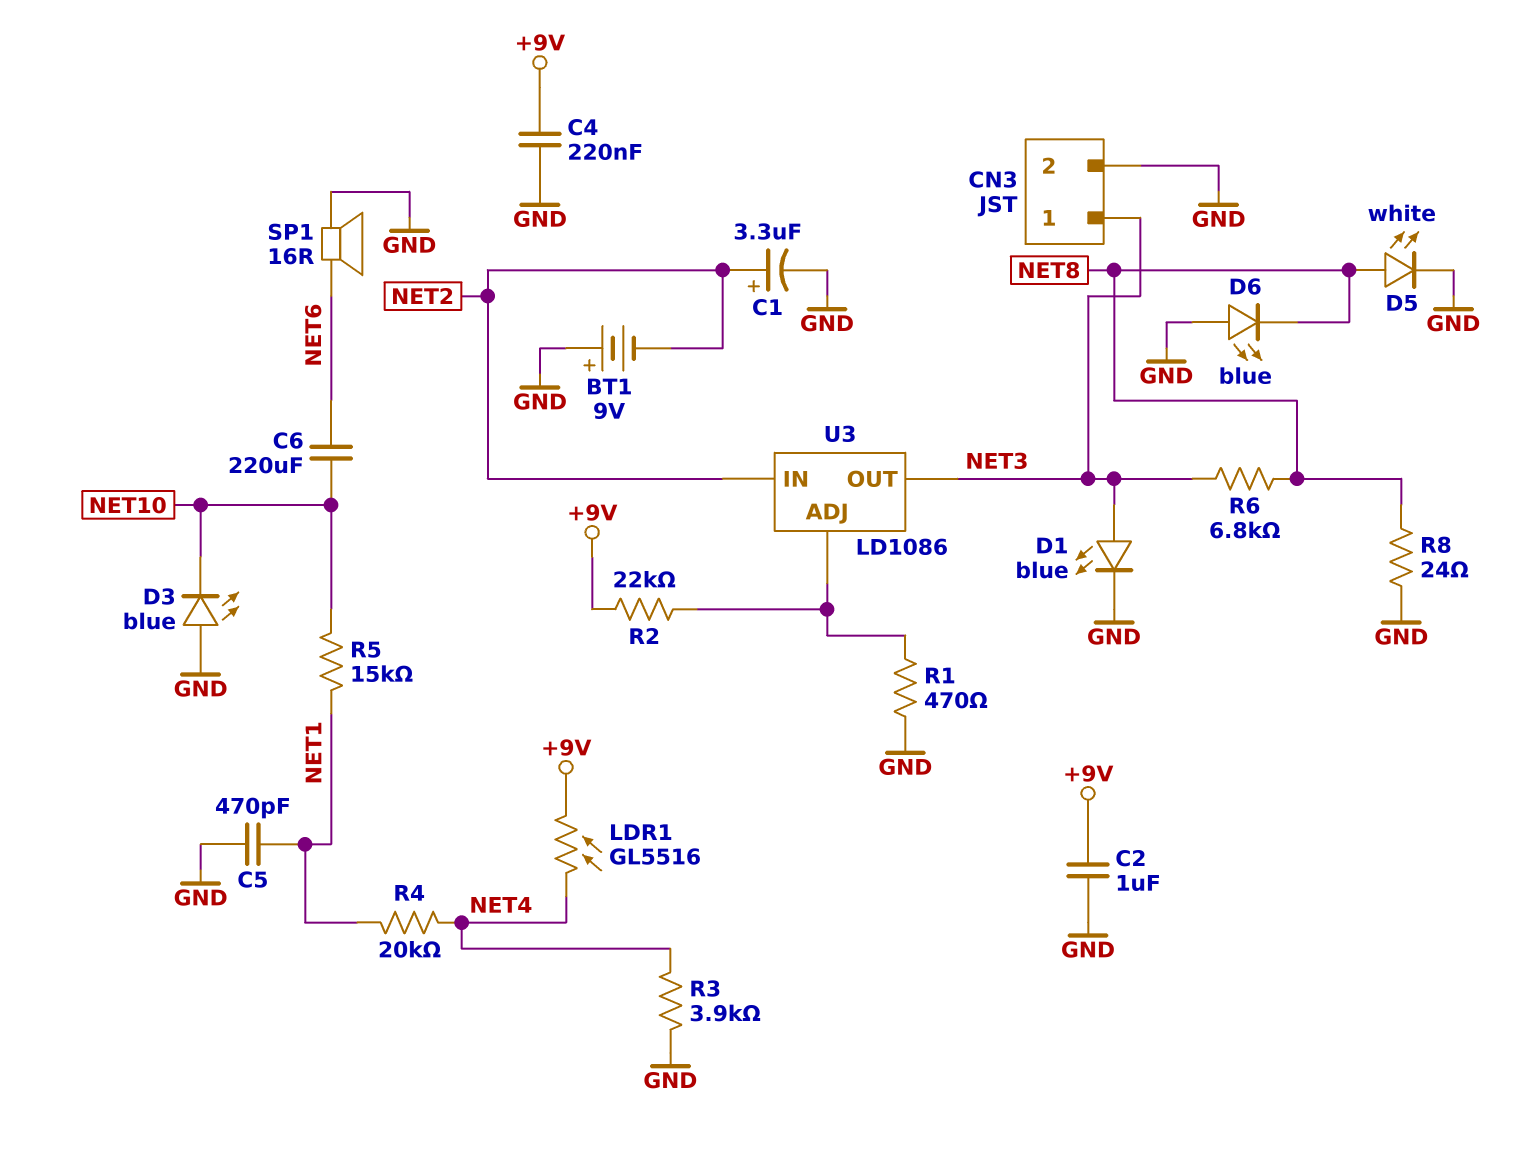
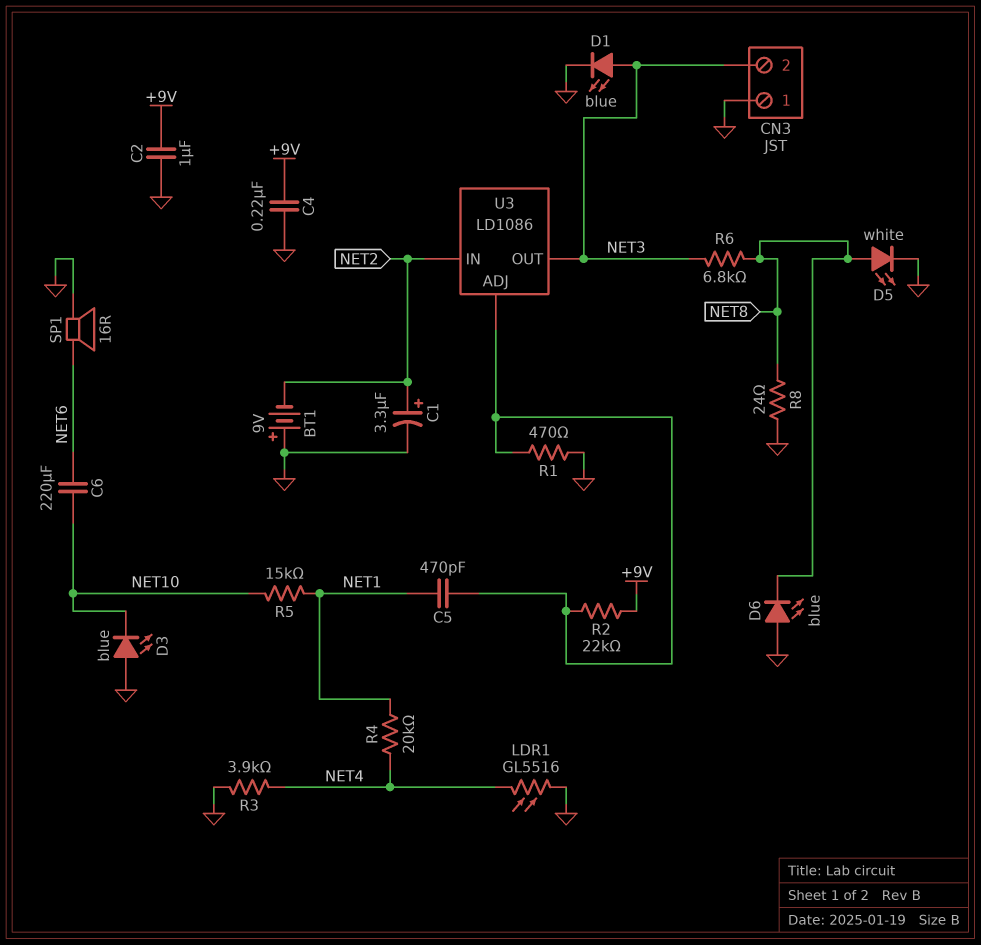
C5: 470pF (GND, NET1) -> 470pF (NET1, U3/ADJ)
CN3 pin 1: NET3 -> GND
CN3 pin 2: GND -> NET3
LDR1: GL5516 (+9V, NET4) -> GL5516 (GND, NET4)

